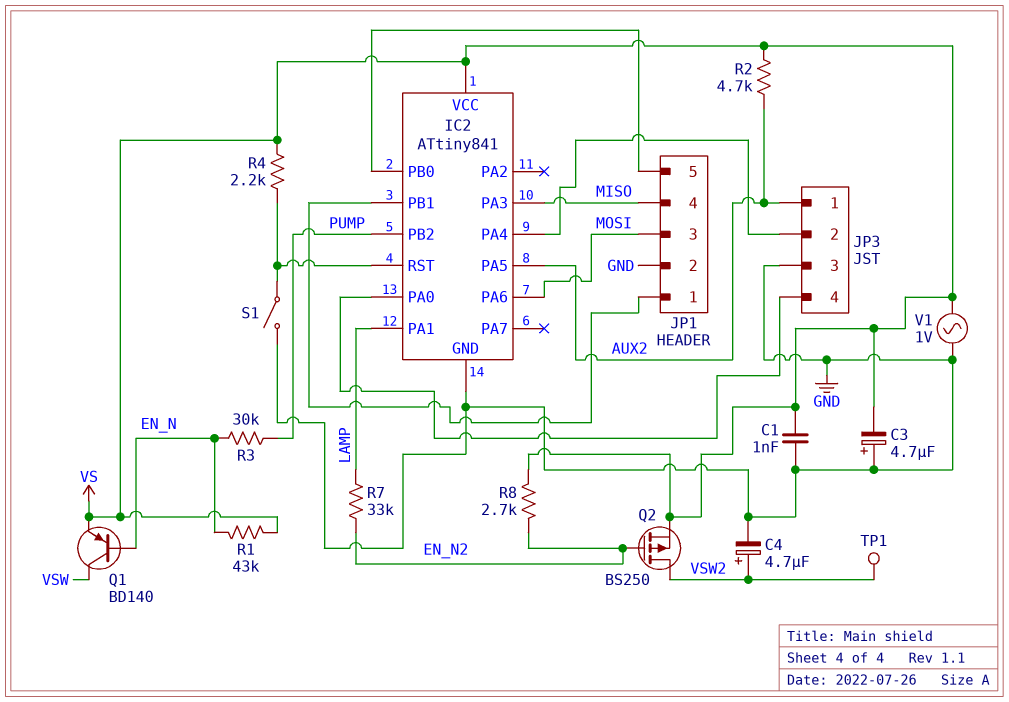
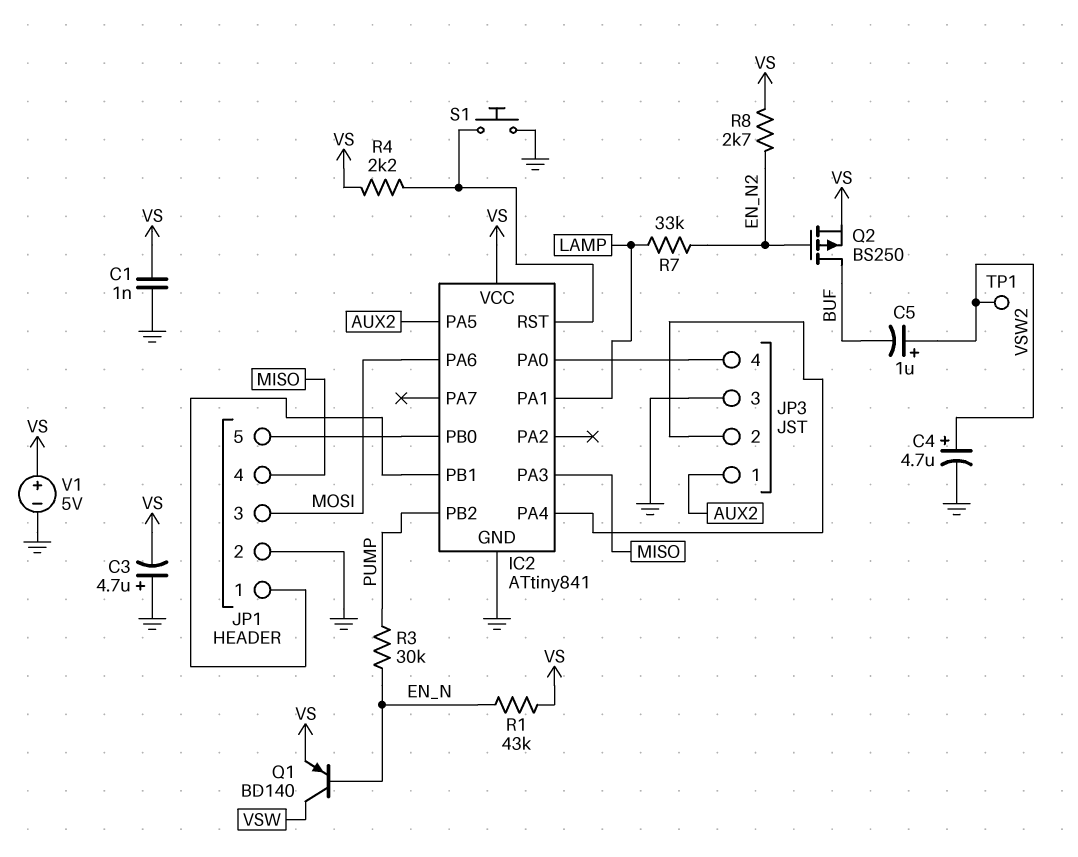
C5: none -> 1uF (plus VSW2, minus BUF)
Q2: PMOS BS250 (G EN_N2, D VSW2, S VS) -> PMOS BS250 (G EN_N2, D BUF, S VS)
R2: 4.7k (AUX2, VS) -> none
S1: switch (GND, IC2/RST) -> button (GND, IC2/RST)
V1: AC 1V (GND, VS) -> 5V (plus VS, minus GND)

